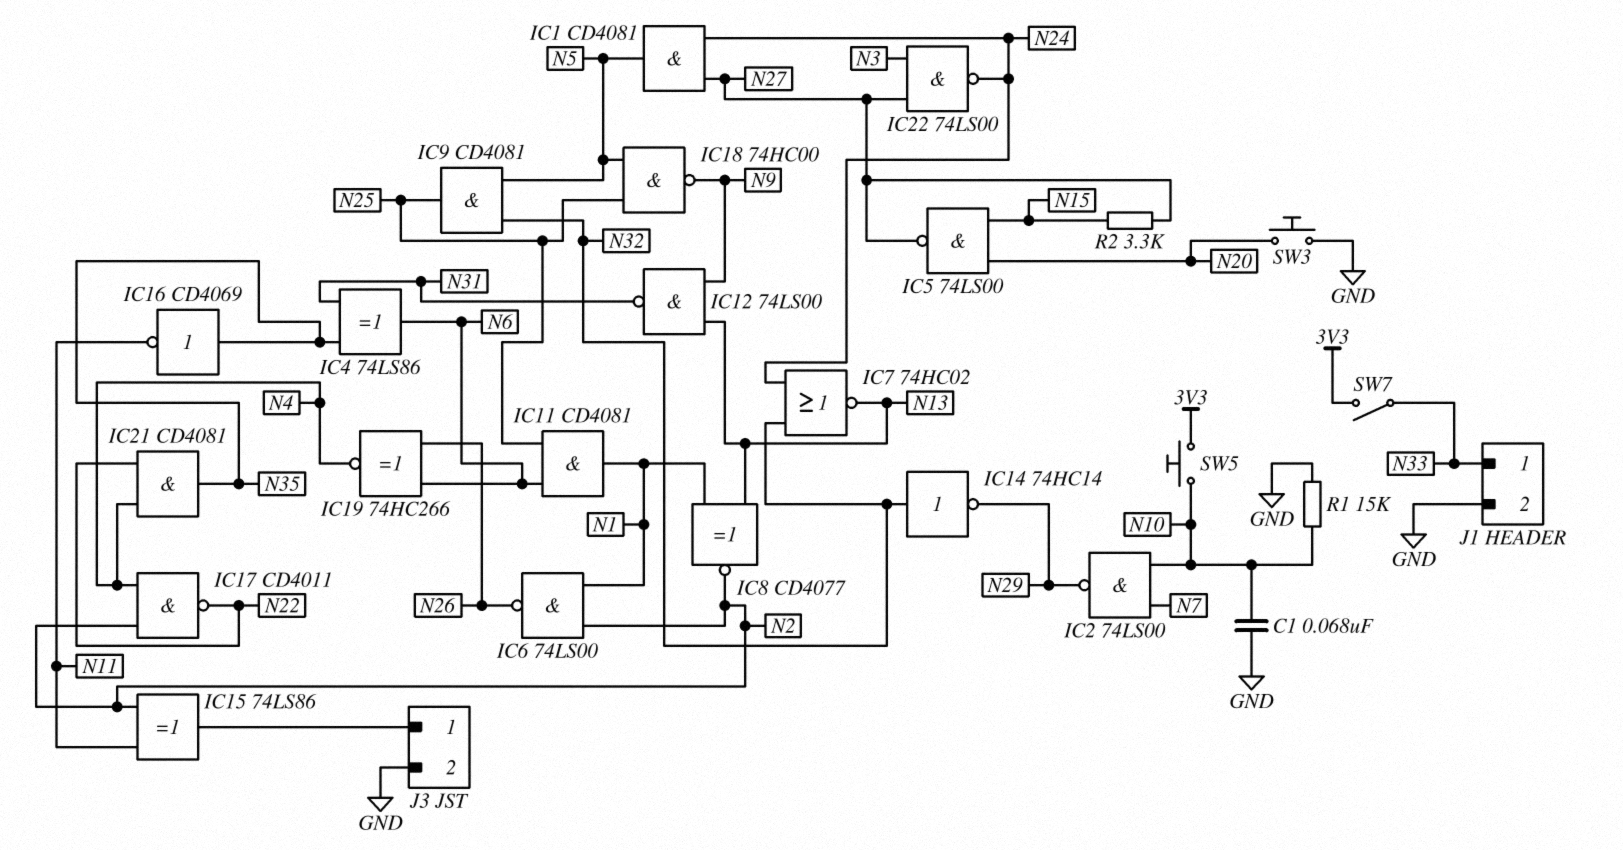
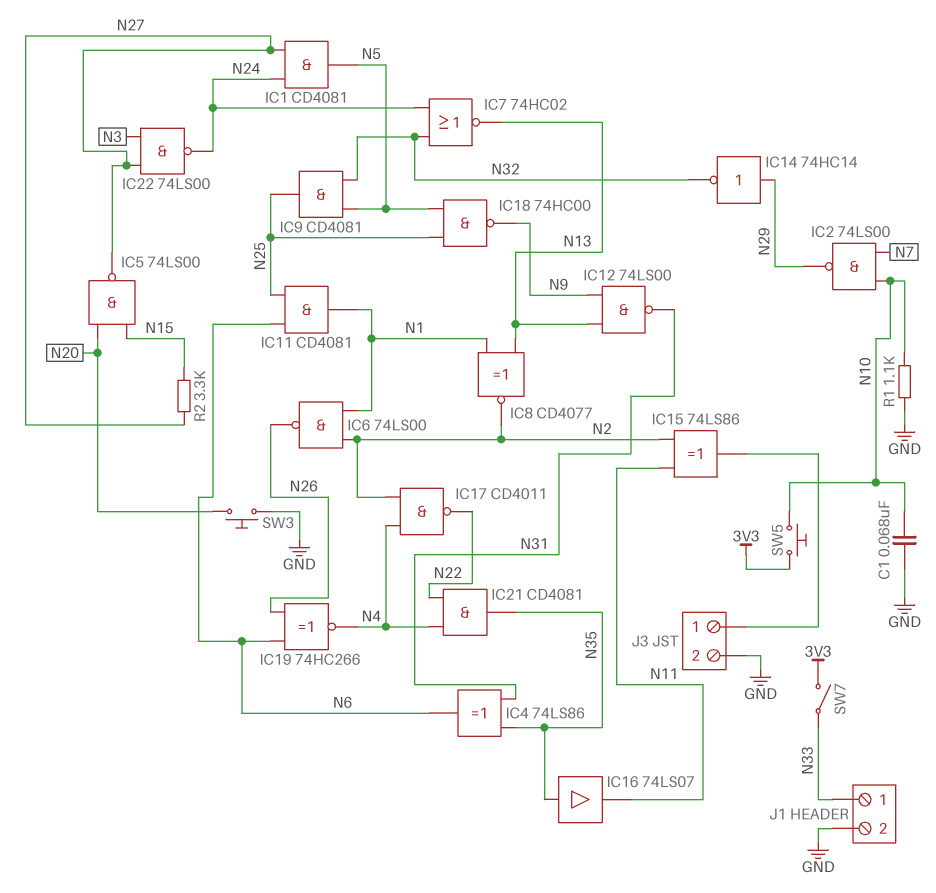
IC14: NOT 74HC14 (in N32, out N29) -> NOT 74HC14 (in N29, out N32)
IC16: NOT CD4069 (in N35, out N11) -> buffer 74LS07 (in N35, out N11)
R1: 15k (GND, N10) -> 1.1k (GND, N10)

